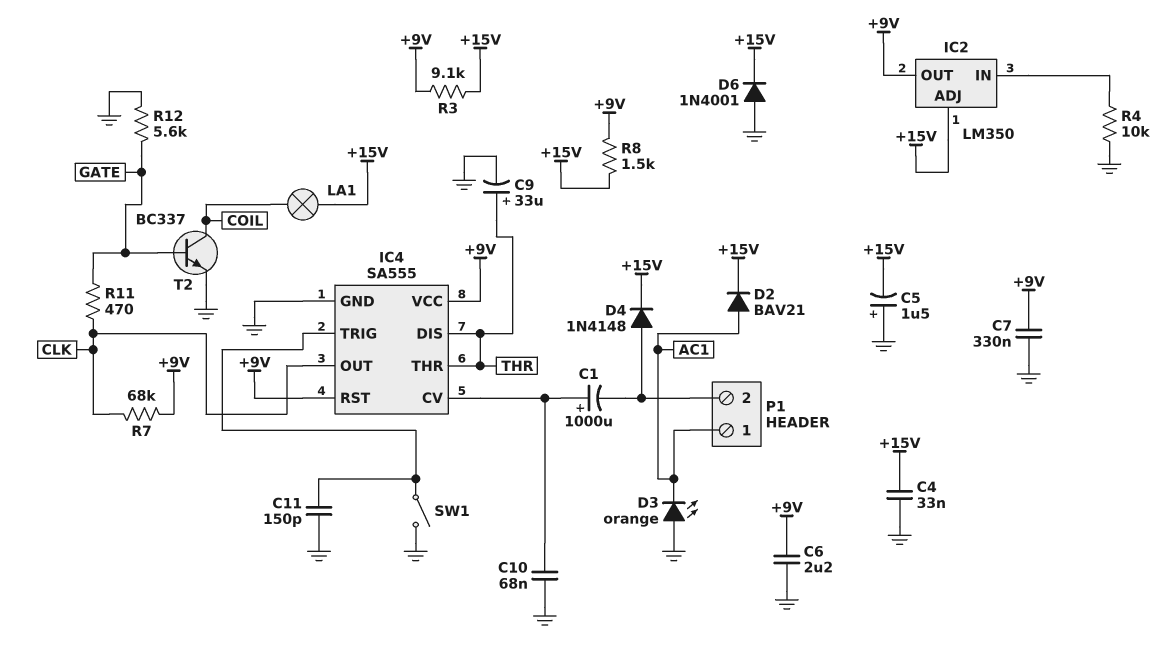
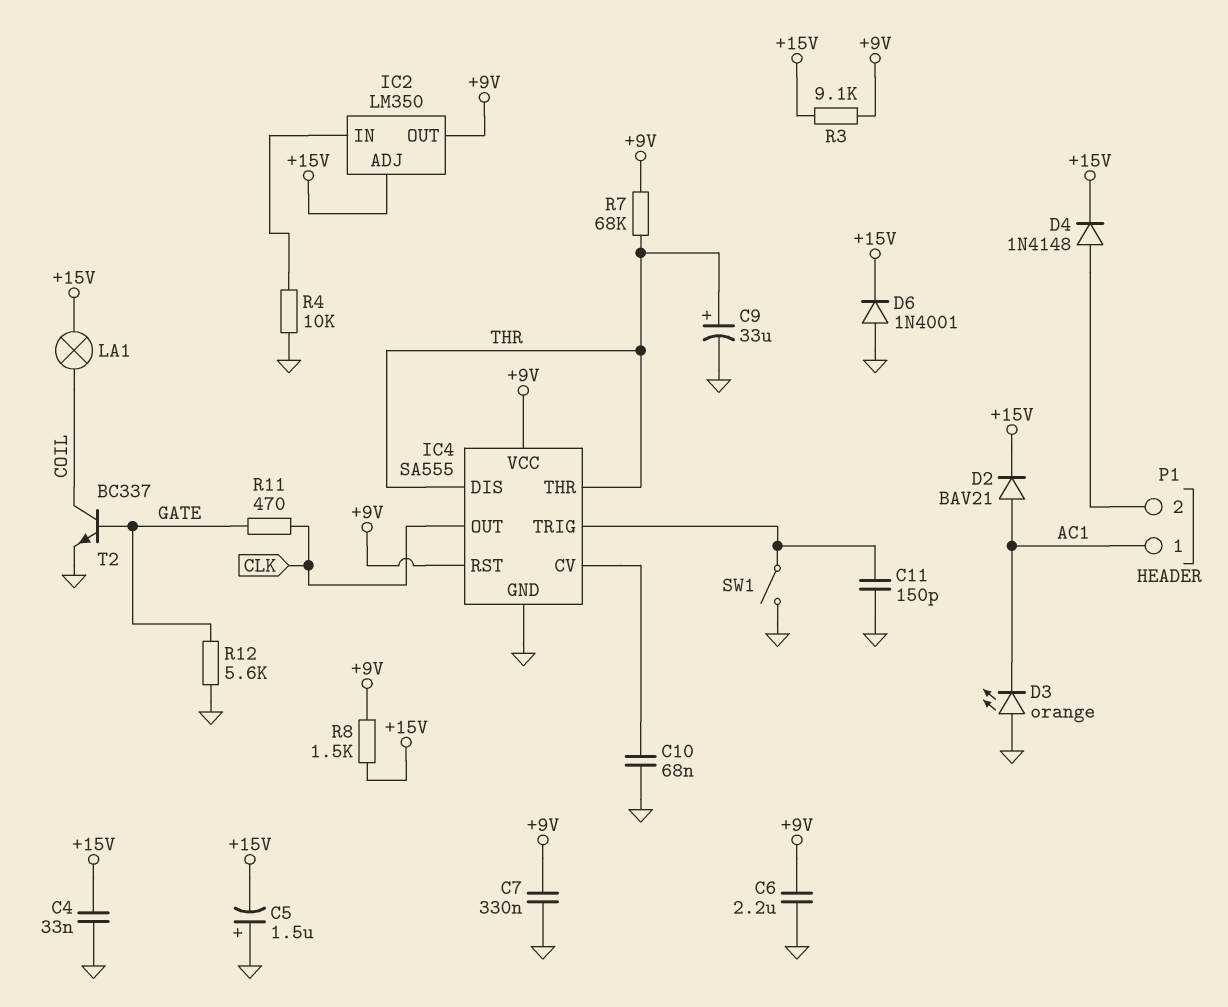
C1: 1000uF (plus IC4/CV, minus P1/2) -> none
R7: 68k (+9V, CLK) -> 68k (+9V, THR)

